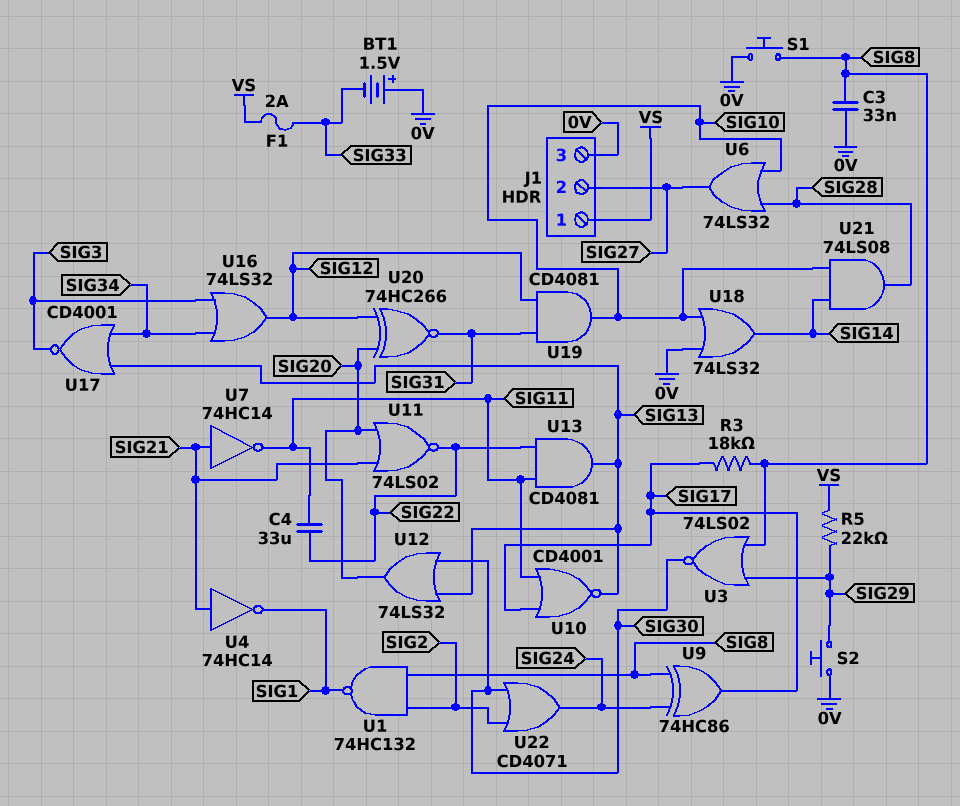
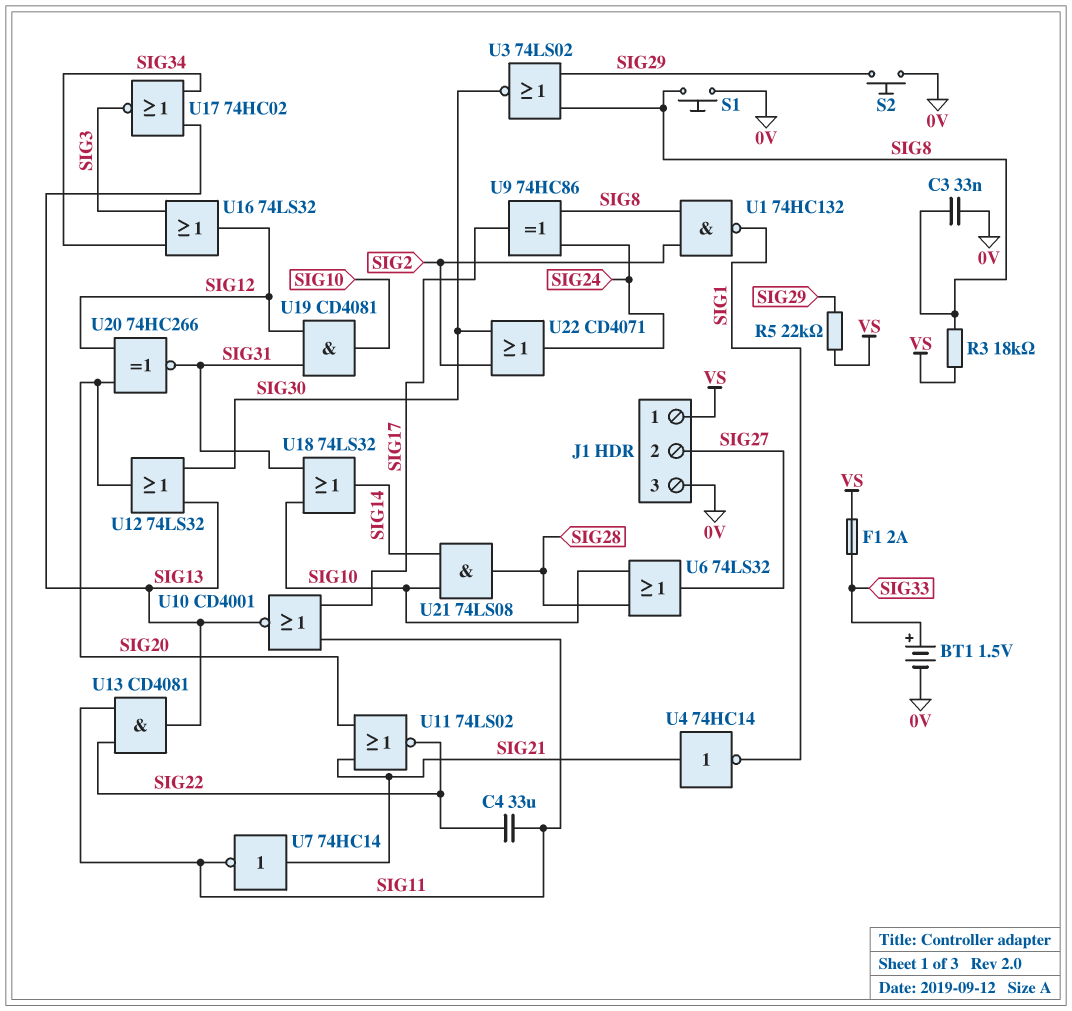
BT1: 1.5V (plus 0V, minus SIG33) -> 1.5V (plus SIG33, minus 0V)
R3: 18k (SIG8, SIG17) -> 18k (SIG8, VS)
U17: NOR CD4001 (in SIG13, in SIG34, out SIG3) -> NOR 74HC02 (in SIG13, in SIG34, out SIG3)
U18: OR 74LS32 (in 0V, in SIG10, out SIG14) -> OR 74LS32 (in SIG10, in SIG31, out SIG14)

